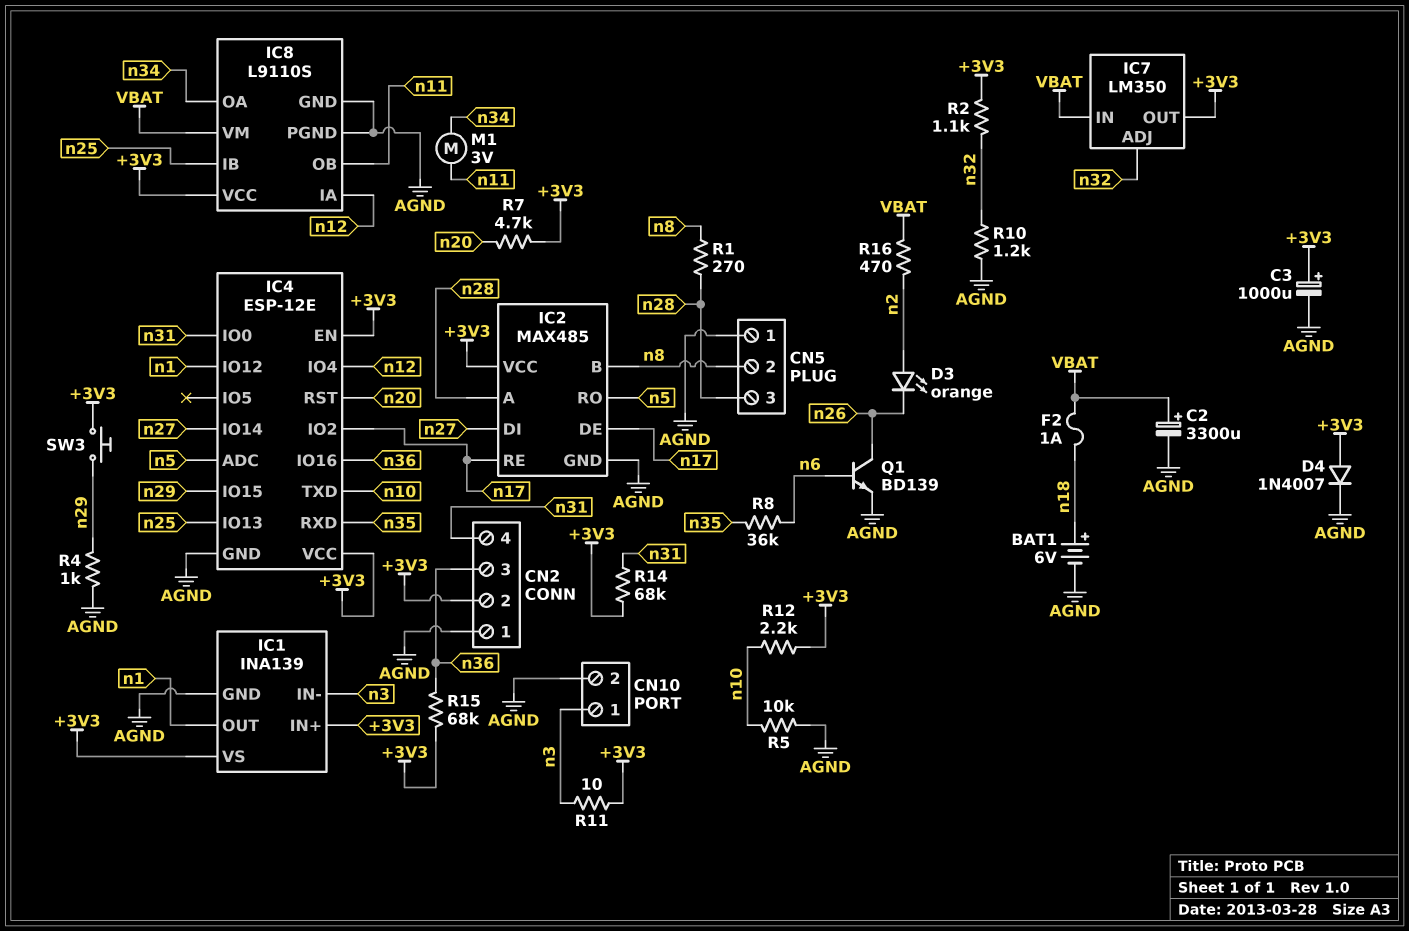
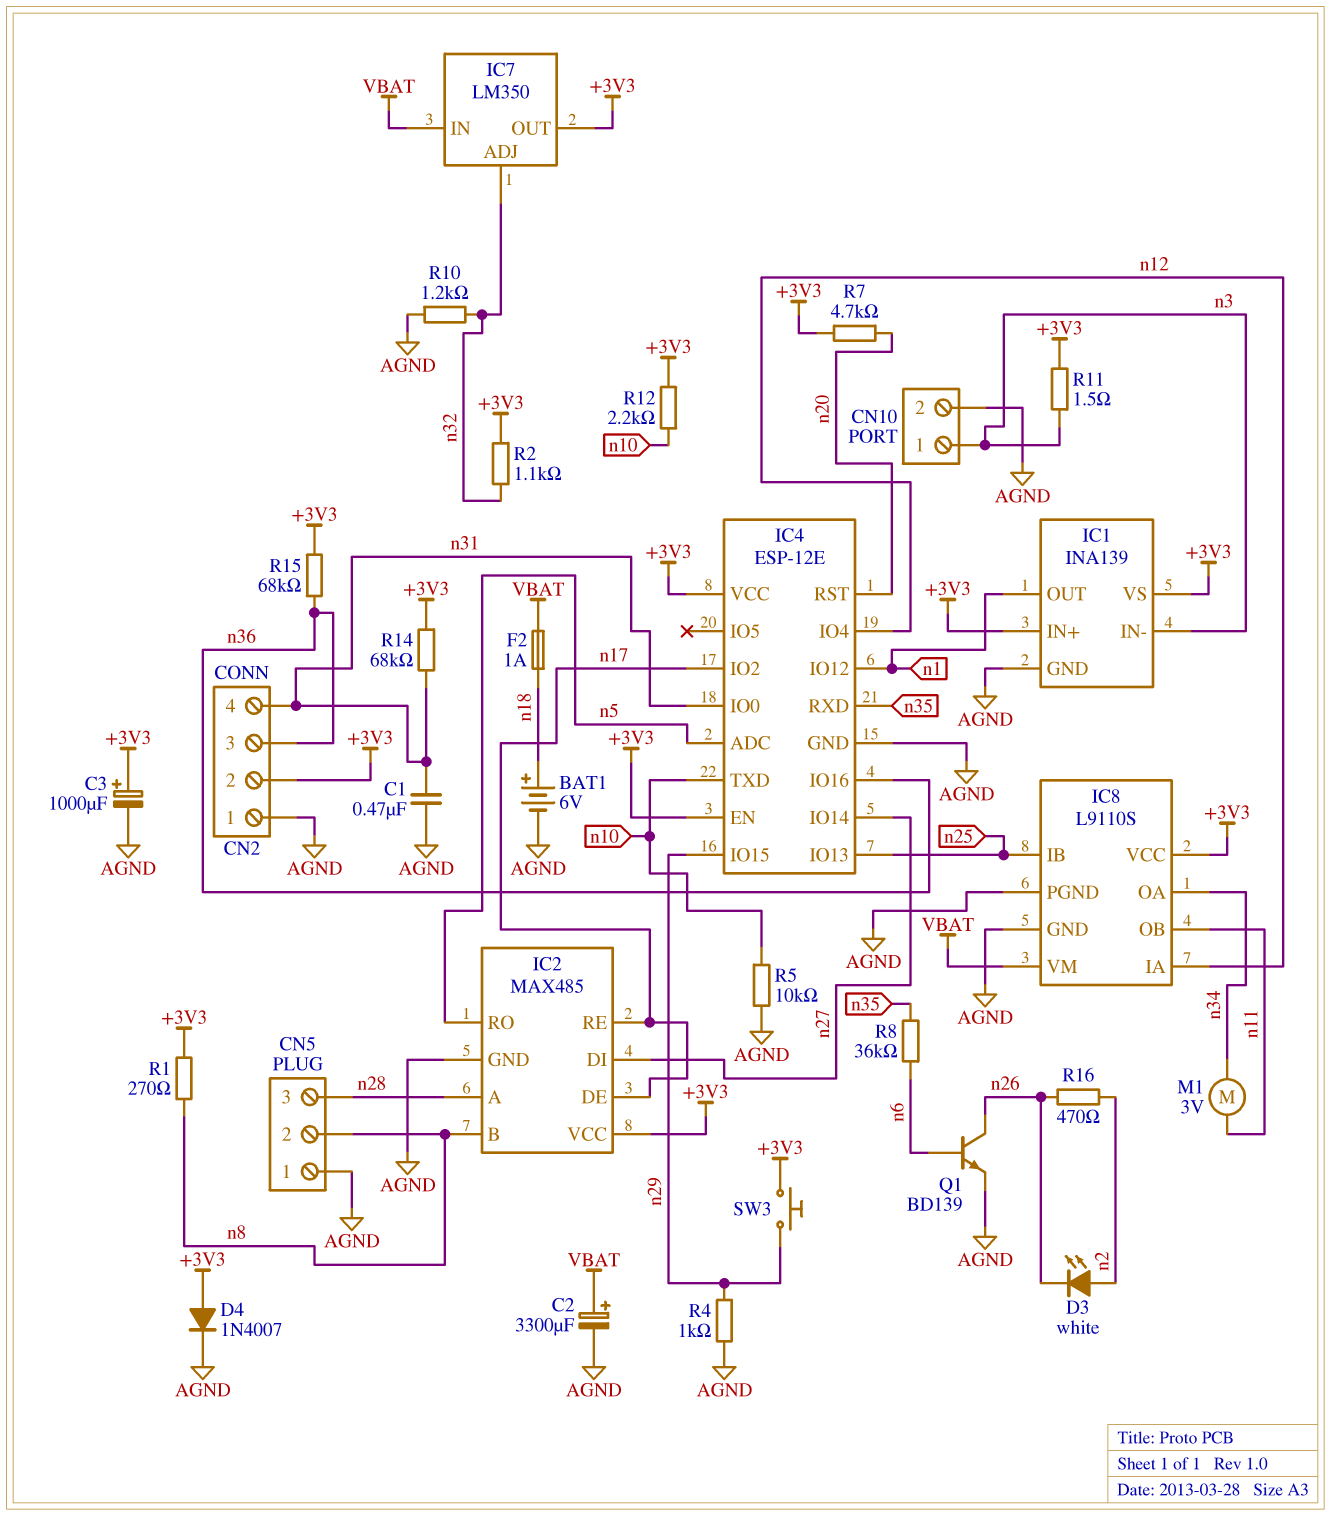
C1: none -> 470nF (AGND, n31)
D3: LED orange (A n2, K n26) -> LED white (A n2, K n26)
R1: 270 (n8, n28) -> 270 (+3V3, n8)
R11: 10 (+3V3, n3) -> 1.5 (+3V3, n3)
R16: 470 (VBAT, n2) -> 470 (n2, n26)

